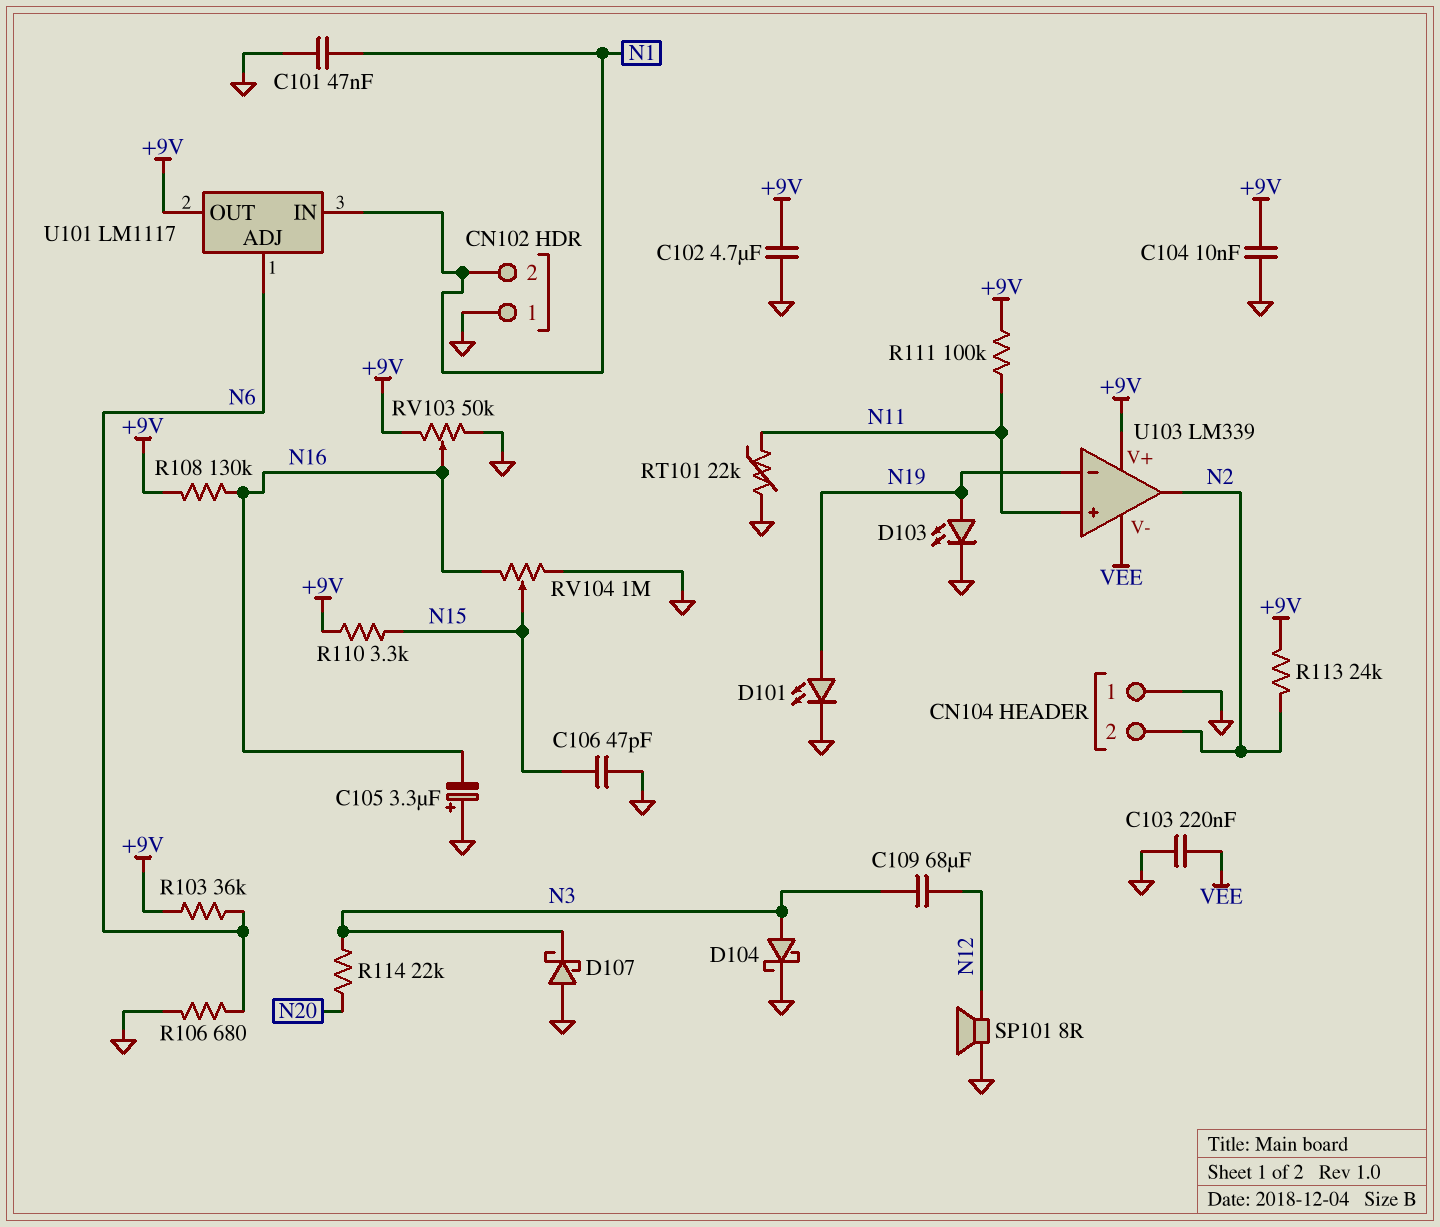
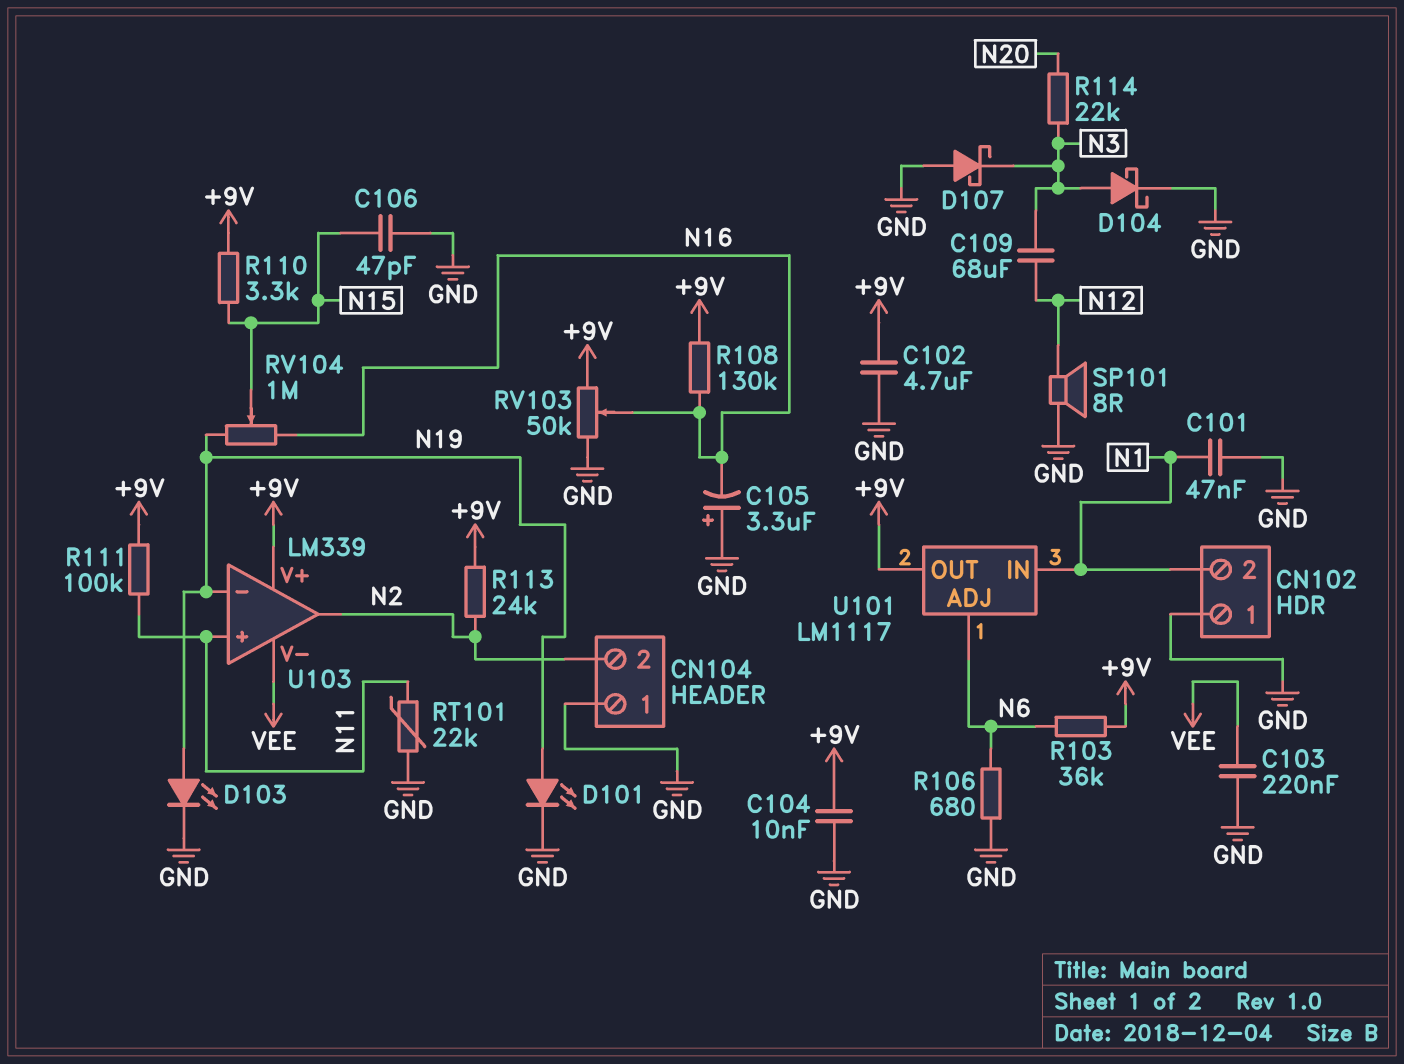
RV104: 1M (GND, N16, wiper N15) -> 1M (N16, N19, wiper N15)

